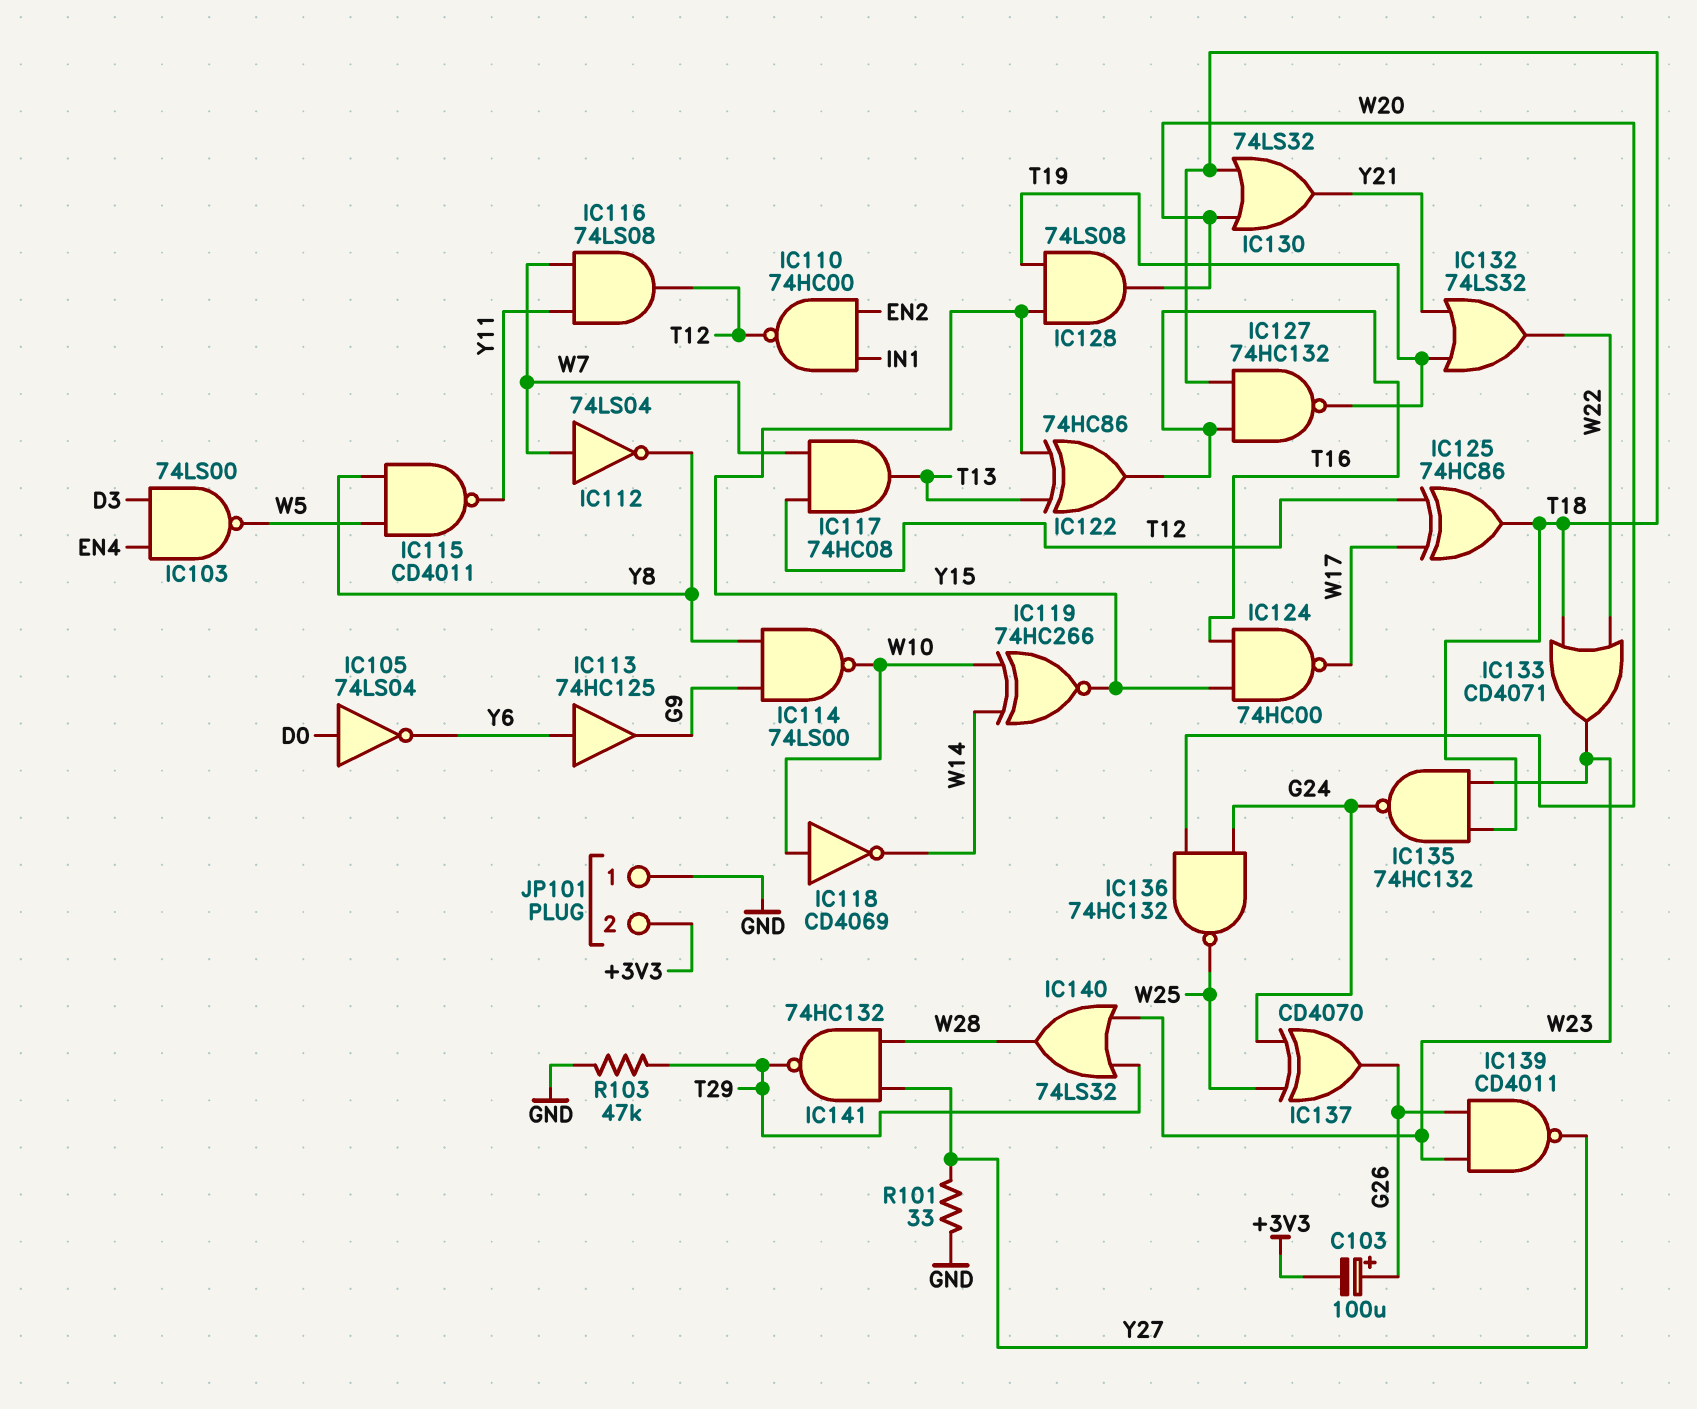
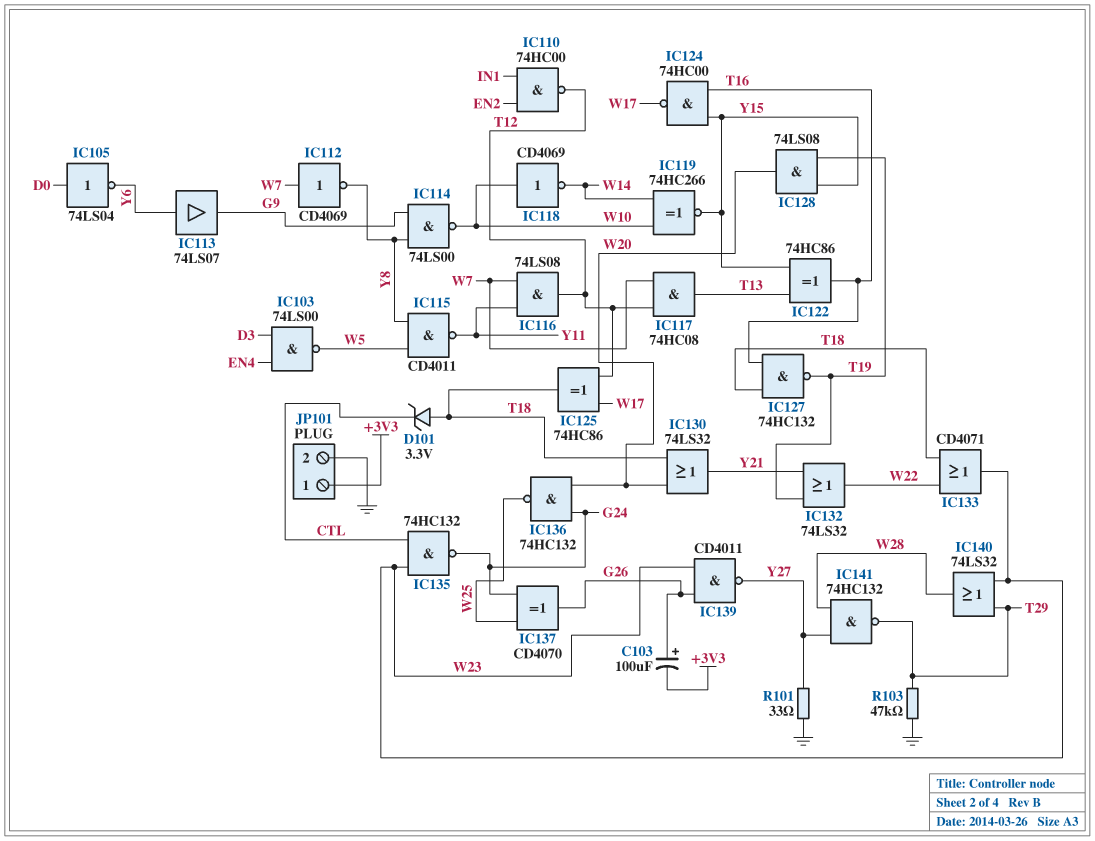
D101: none -> zener 3.3V (A T18, K CTL)
IC112: NOT 74LS04 (in W7, out Y8) -> NOT CD4069 (in W7, out Y8)
IC113: buffer 74HC125 (in Y6, out G9) -> buffer 74LS07 (in Y6, out G9)
IC135: NAND 74HC132 (in T18, in W23, out G24) -> NAND 74HC132 (in CTL, in W23, out G24)
JP101 pin 1: GND -> +3V3
JP101 pin 2: +3V3 -> GND

